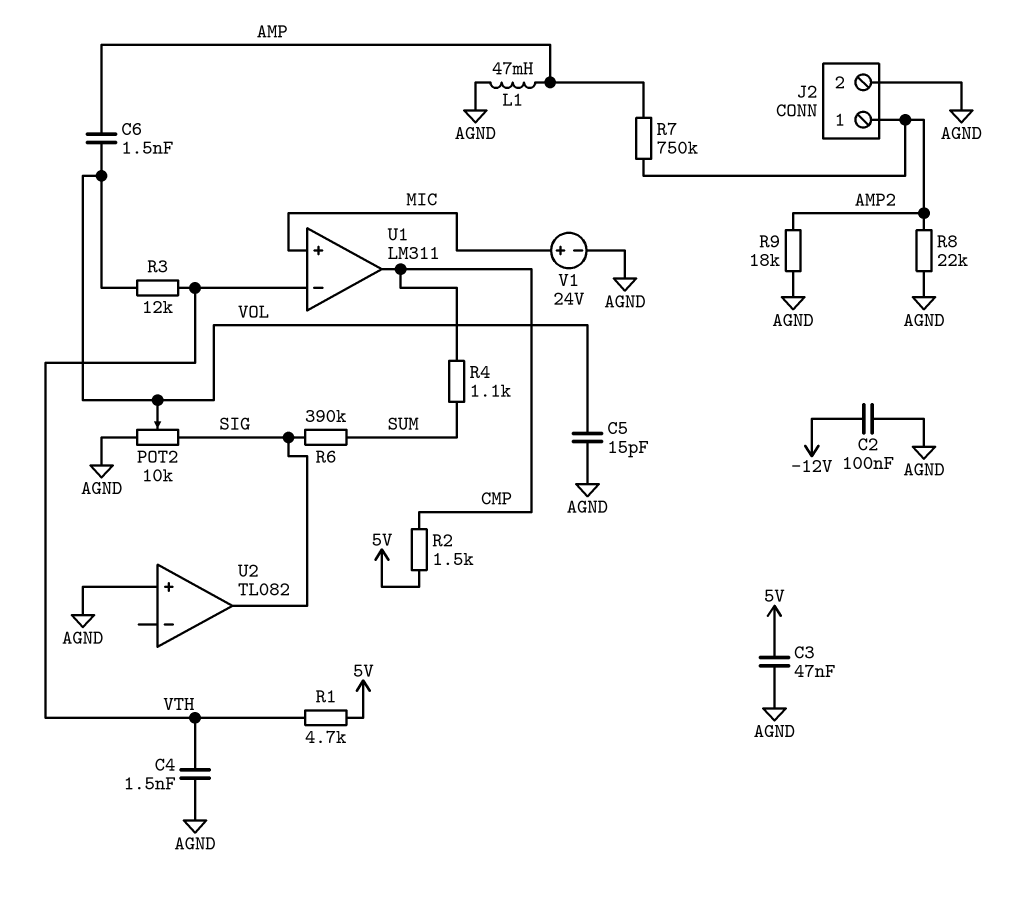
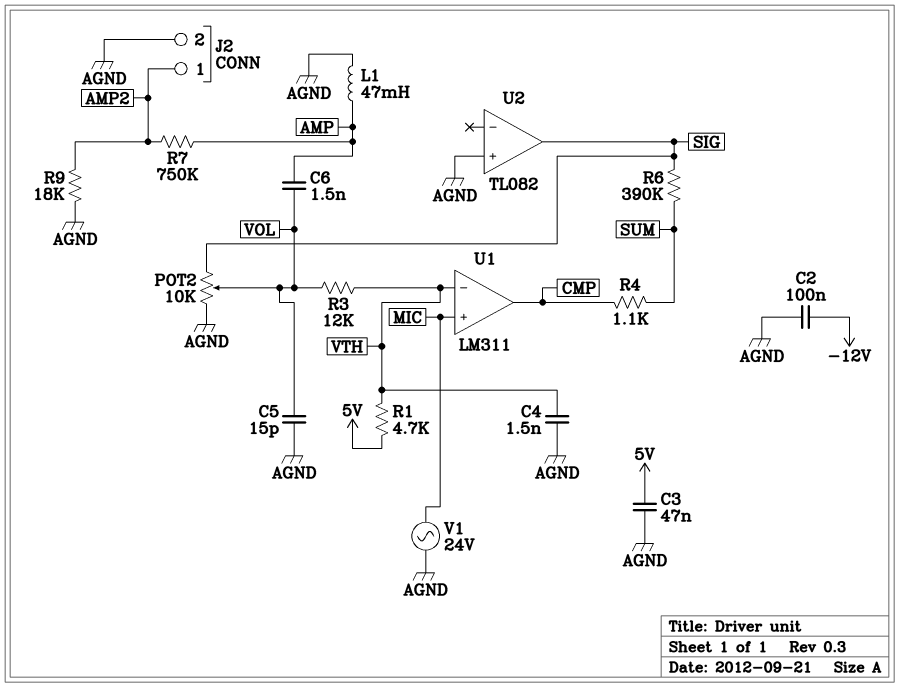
R2: 1.5k (5V, CMP) -> none
R8: 22k (AGND, AMP2) -> none
V1: 24V (plus MIC, minus AGND) -> AC 24V (AGND, MIC)

